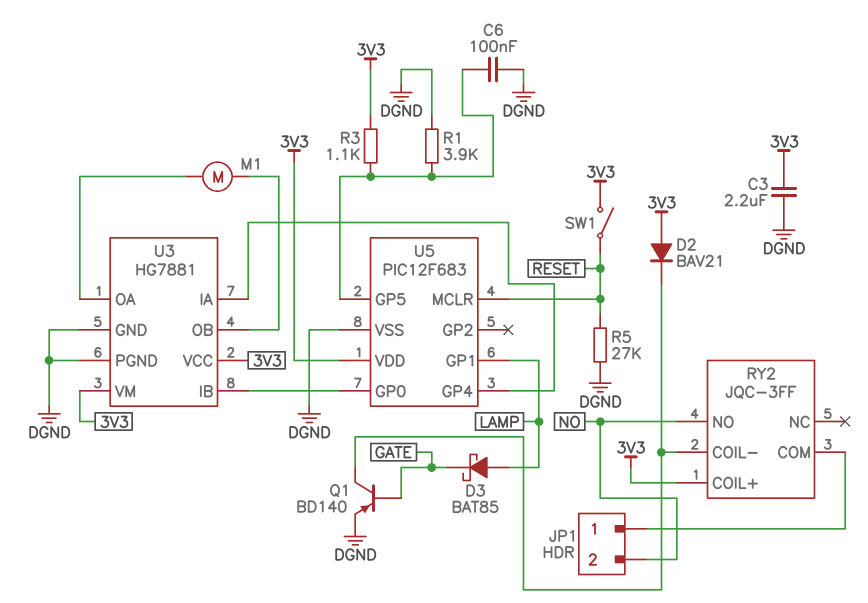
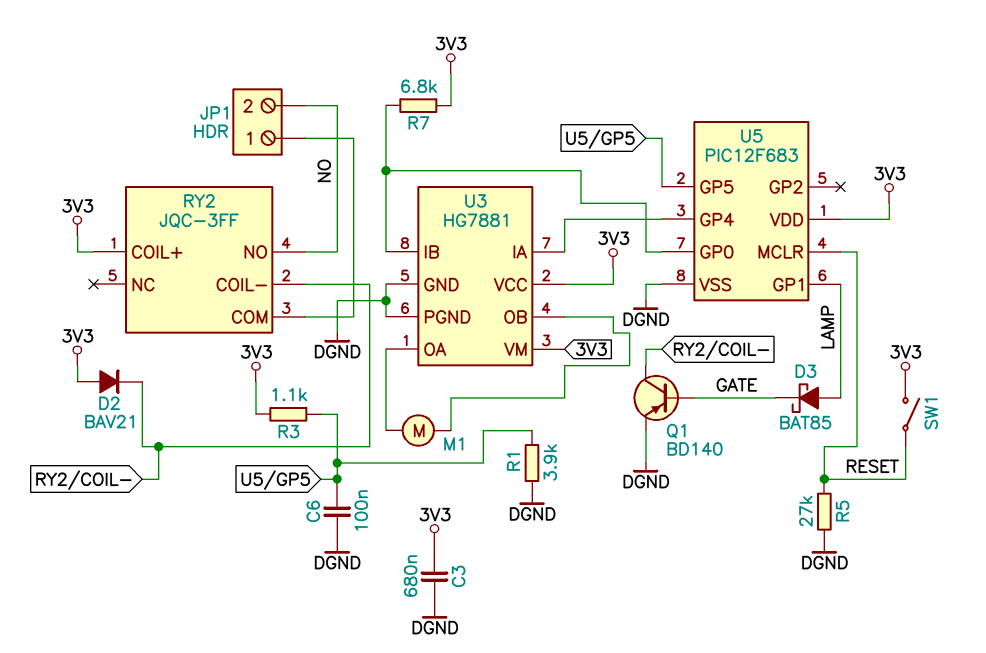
C3: 2.2uF (3V3, DGND) -> 680nF (3V3, DGND)
R7: none -> 6.8k (3V3, U3/IB)

